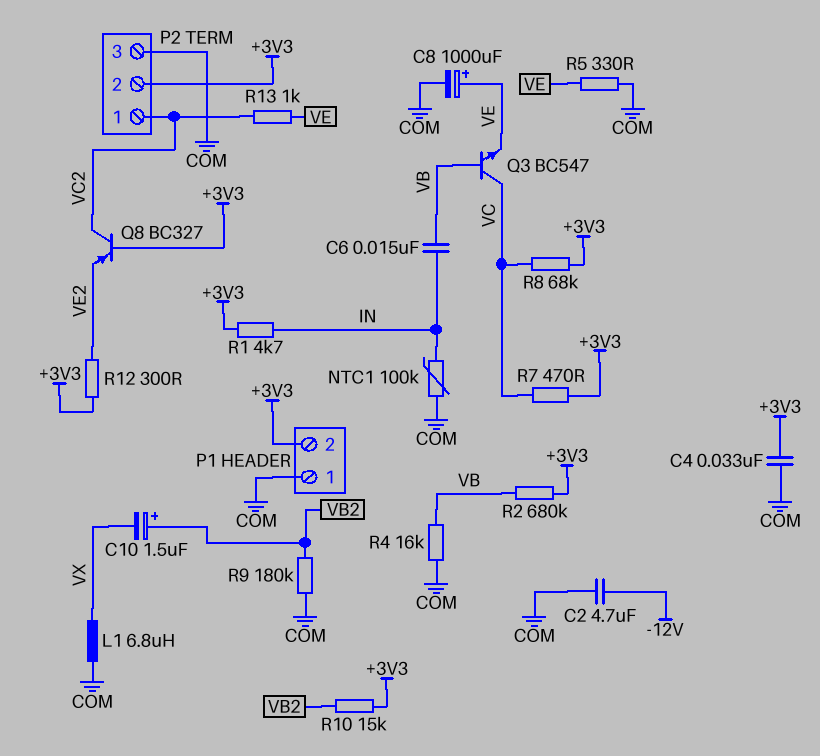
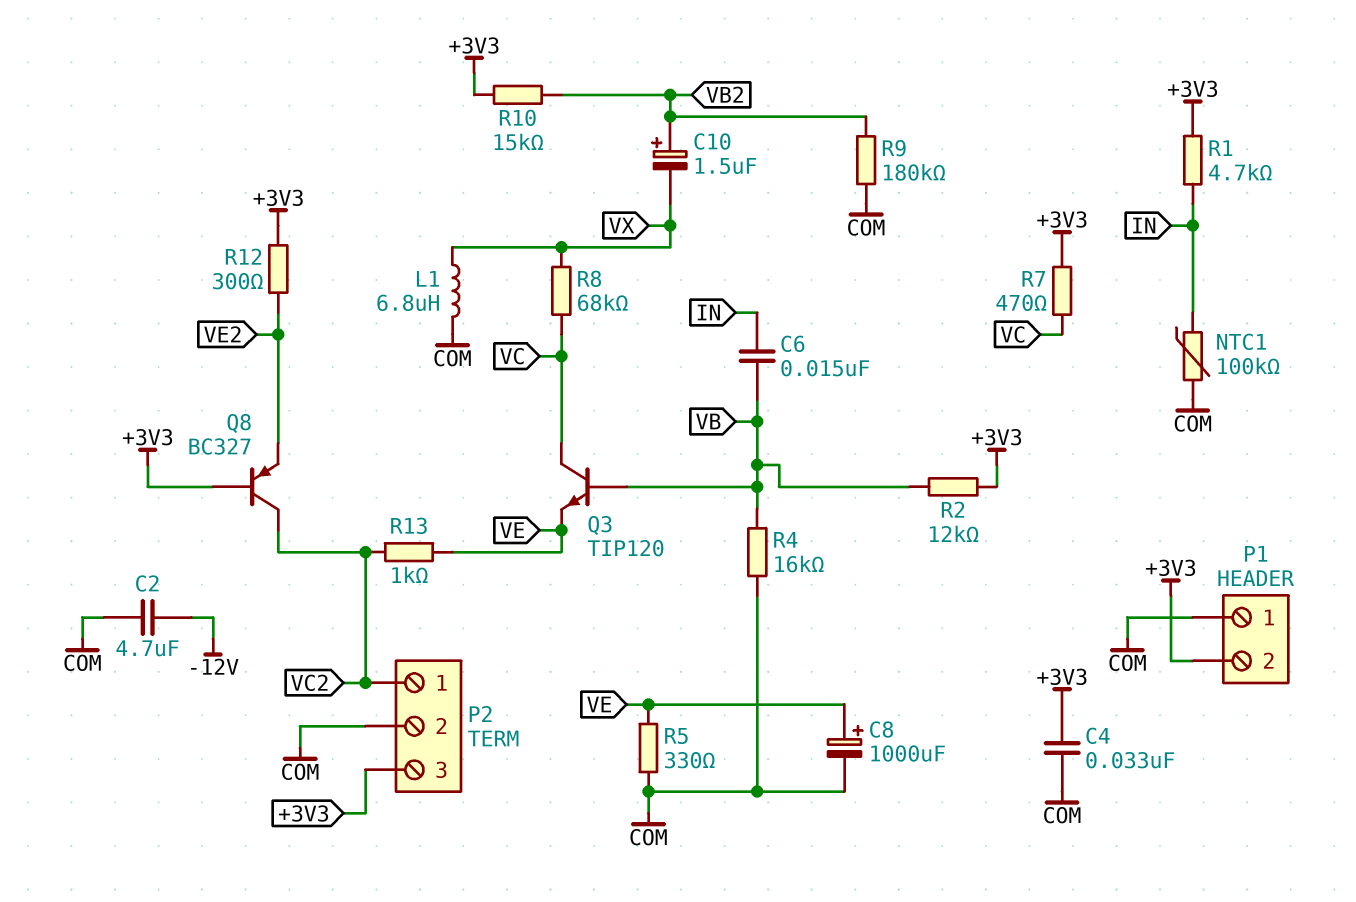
P2 pin 2: +3V3 -> COM
P2 pin 3: COM -> +3V3
Q3: NPN BC547 (B VB, C VC, E VE) -> NPN TIP120 (B VB, C VC, E VE)
R2: 680k (+3V3, VB) -> 12k (+3V3, VB)
R8: 68k (+3V3, VC) -> 68k (VC, VX)

